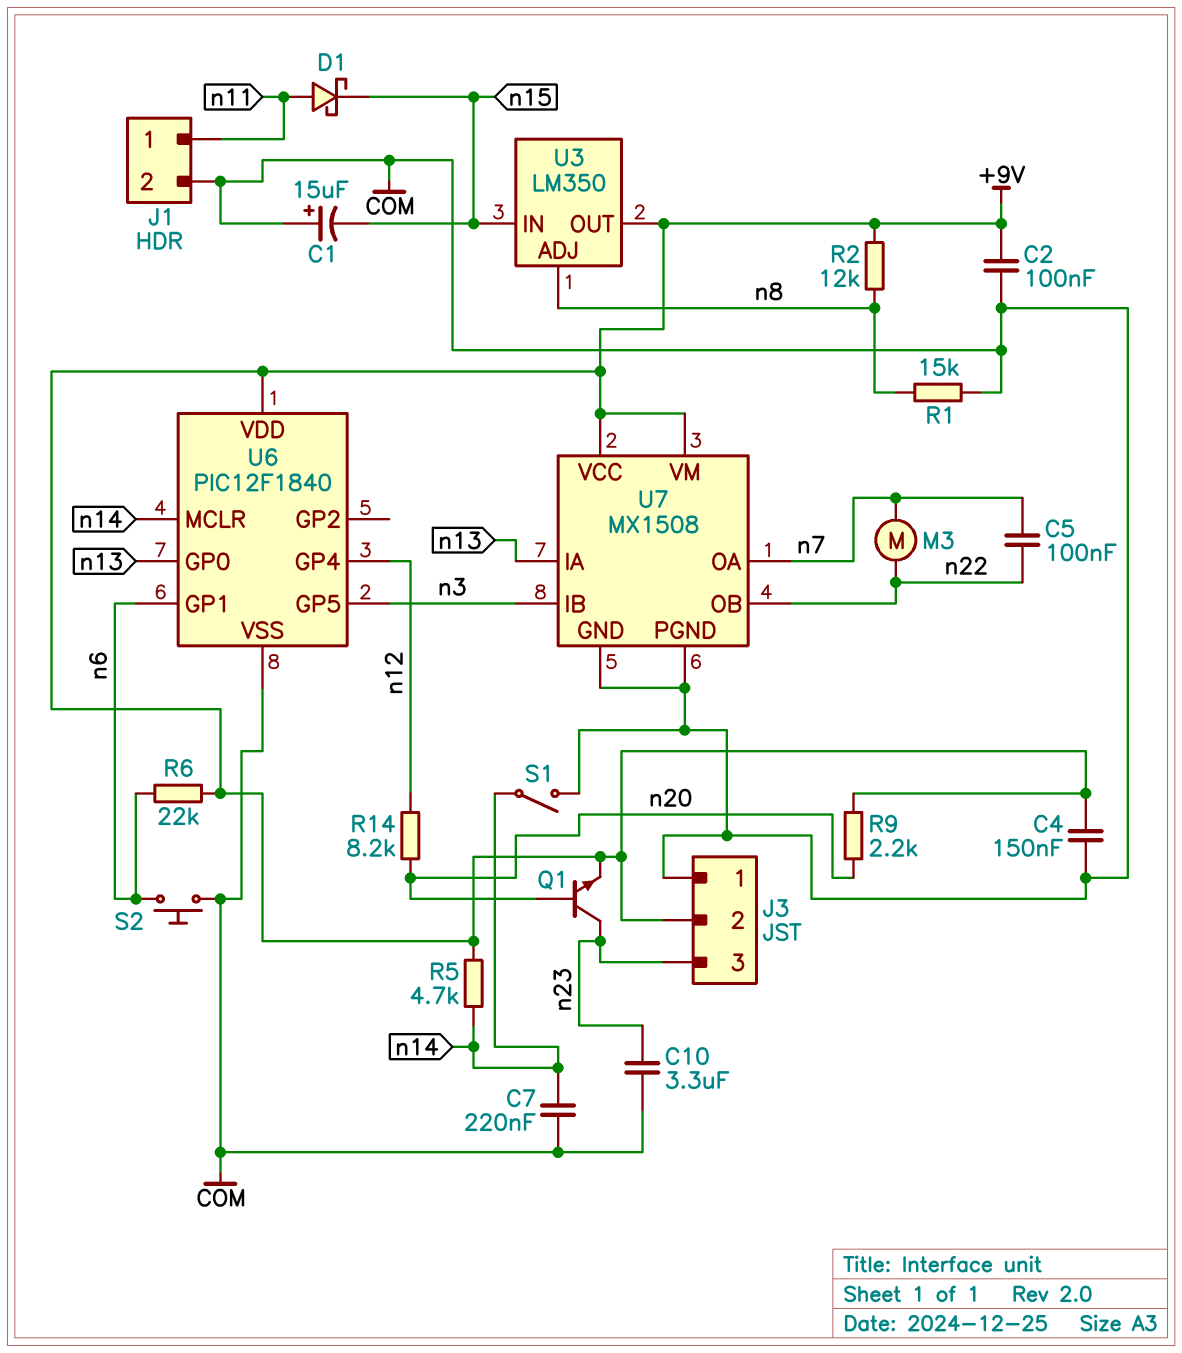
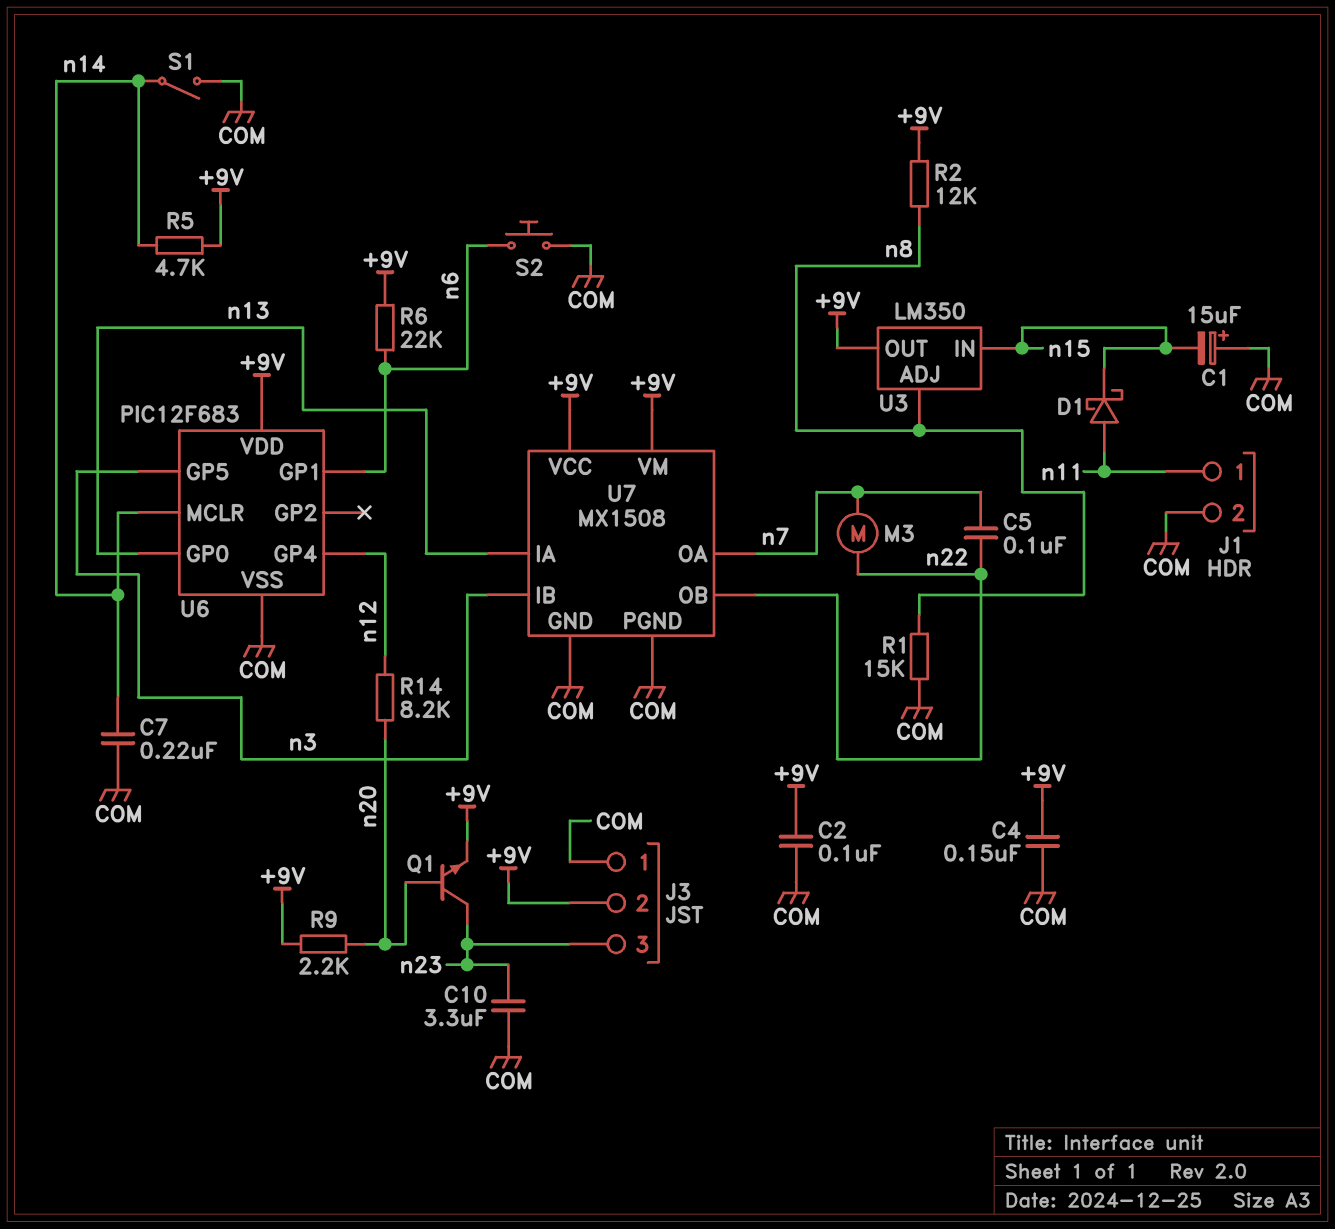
U6: PIC12F1840 -> PIC12F683

